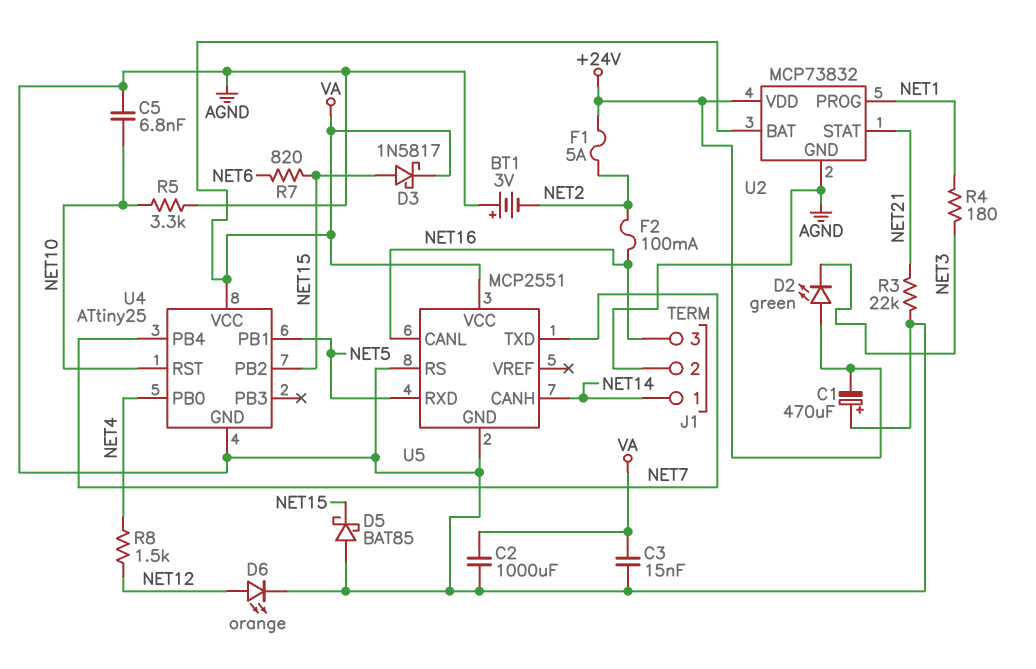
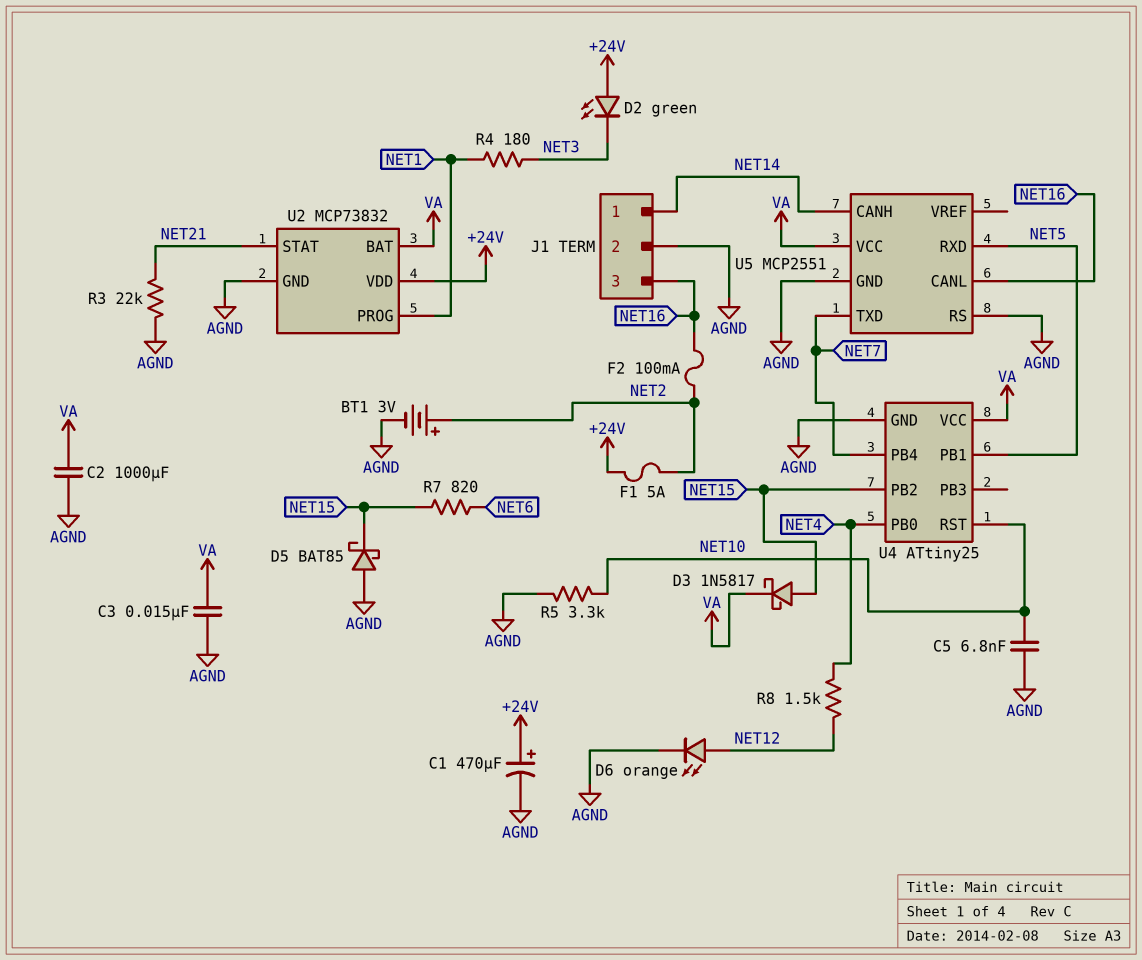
BT1: 3V (plus AGND, minus NET2) -> 3V (plus NET2, minus AGND)
C1: 470uF (plus AGND, minus +24V) -> 470uF (plus +24V, minus AGND)

